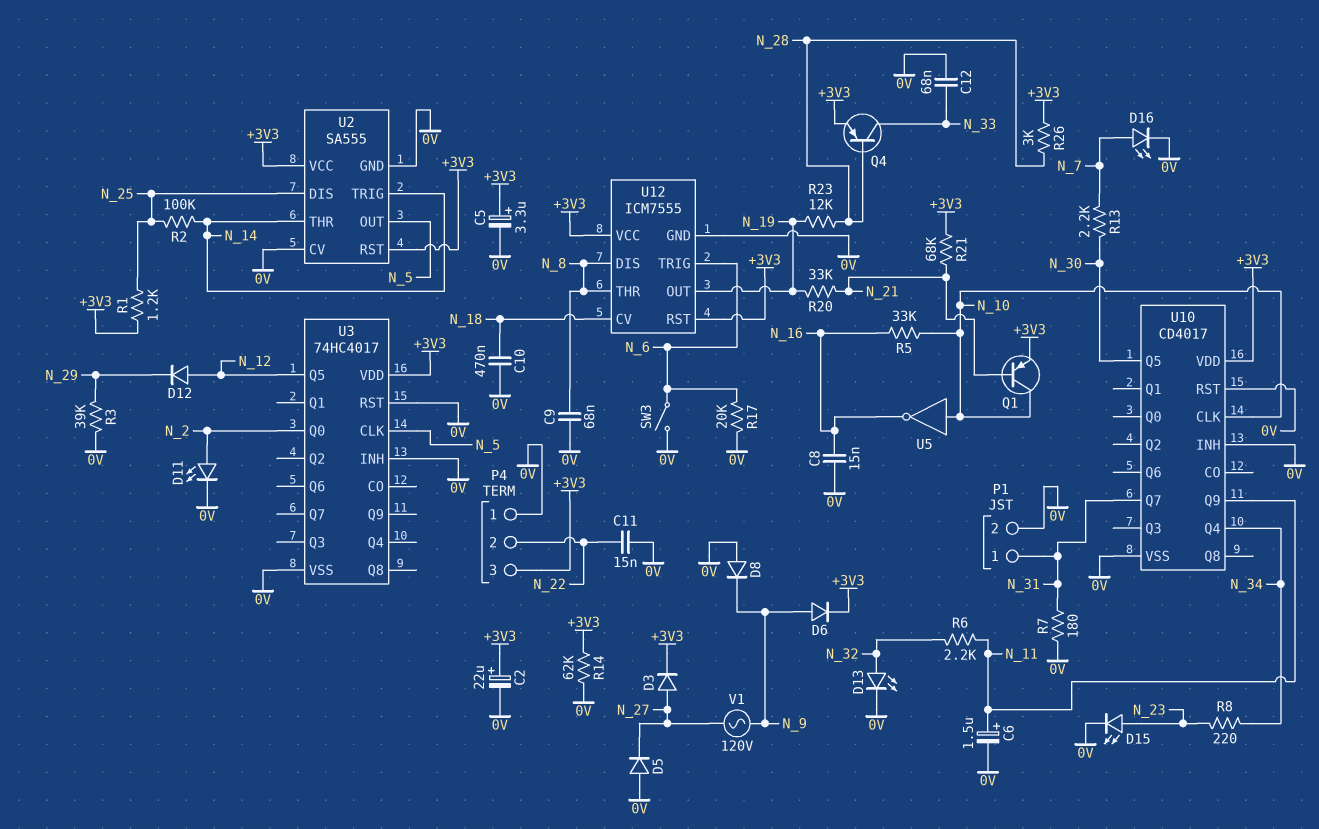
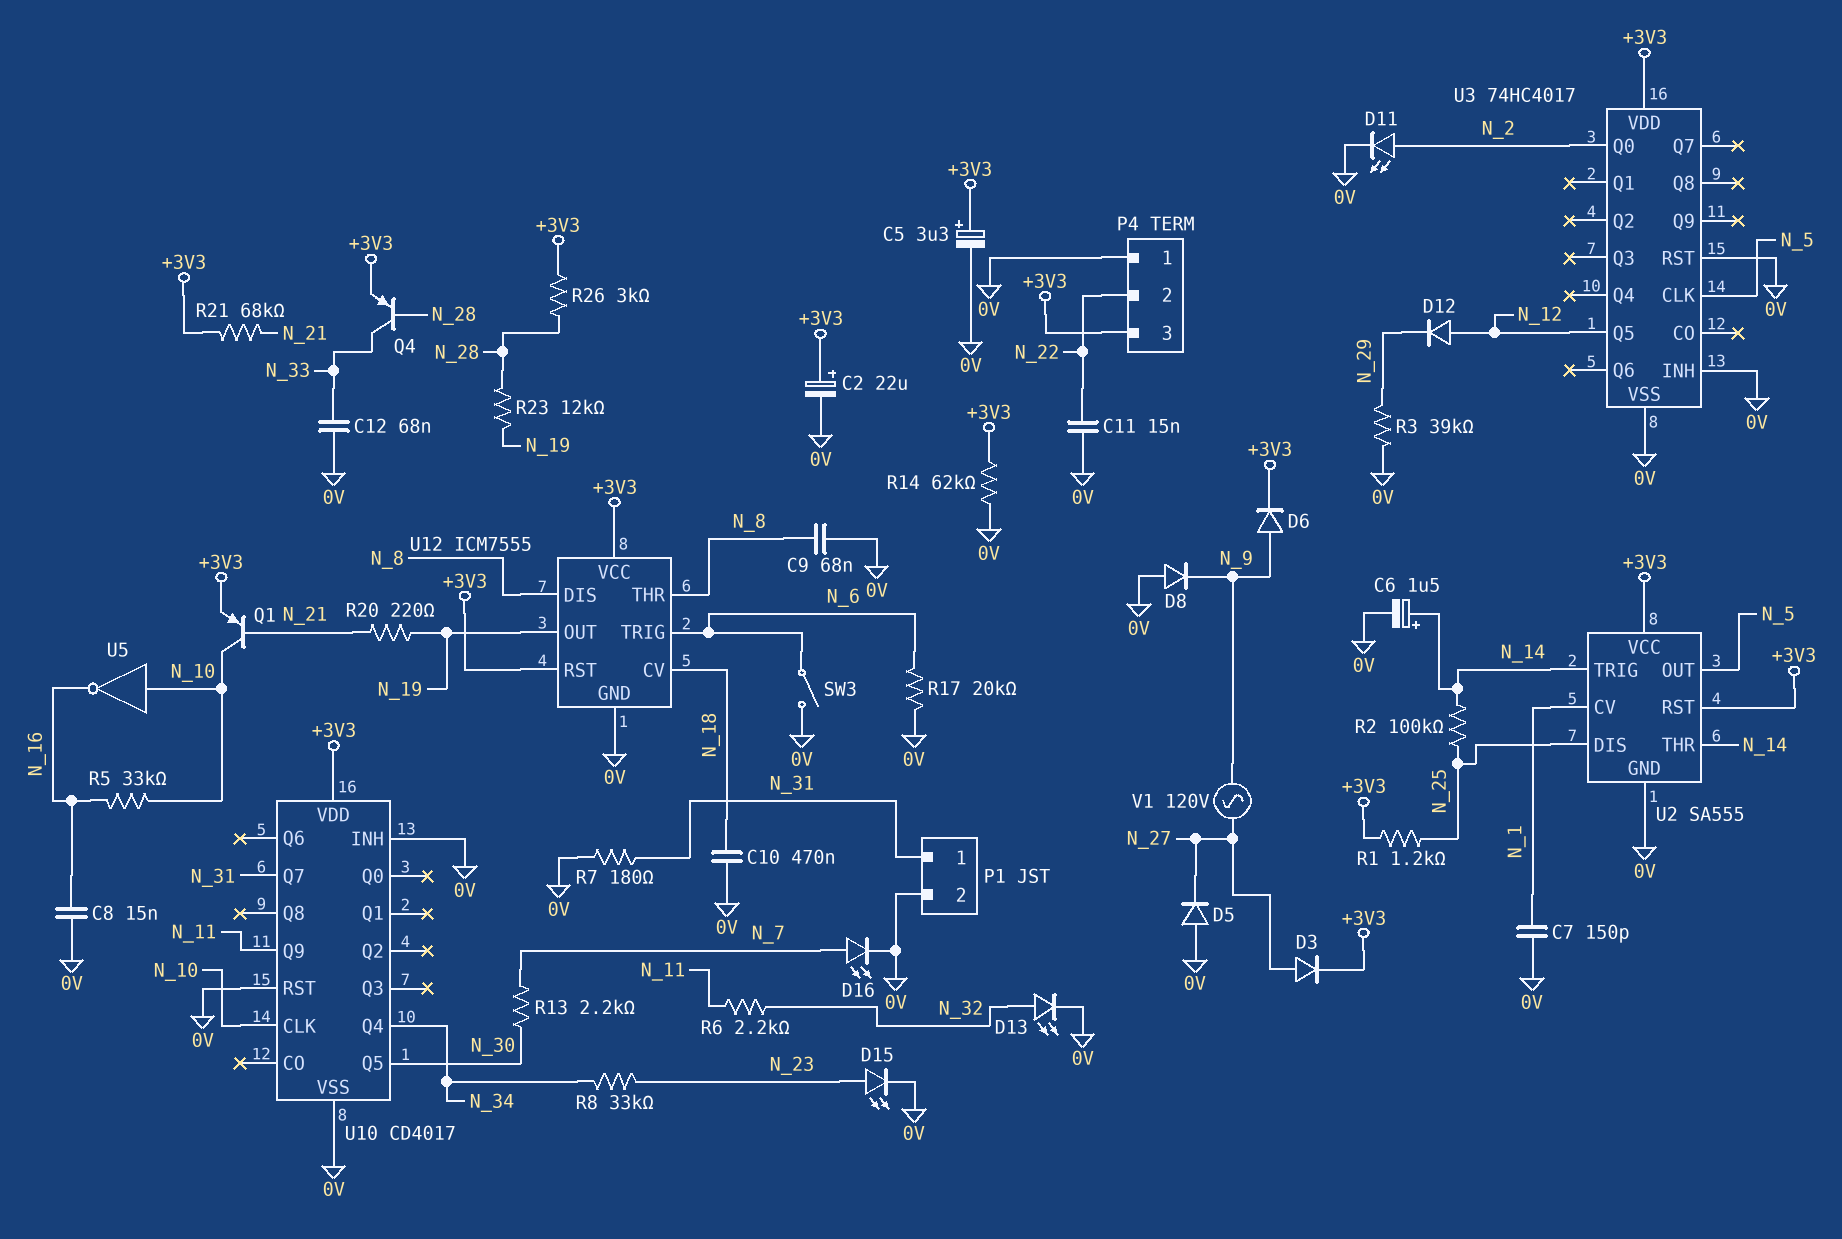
C6: 1.5uF (plus N_11, minus 0V) -> 1.5uF (plus N_14, minus 0V)
C7: none -> 150pF (0V, N_1)
R8: 220 (N_23, N_34) -> 33k (N_23, N_34)
R20: 33k (N_19, N_21) -> 220 (N_19, N_21)
U2 pin CV: 0V -> N_1

